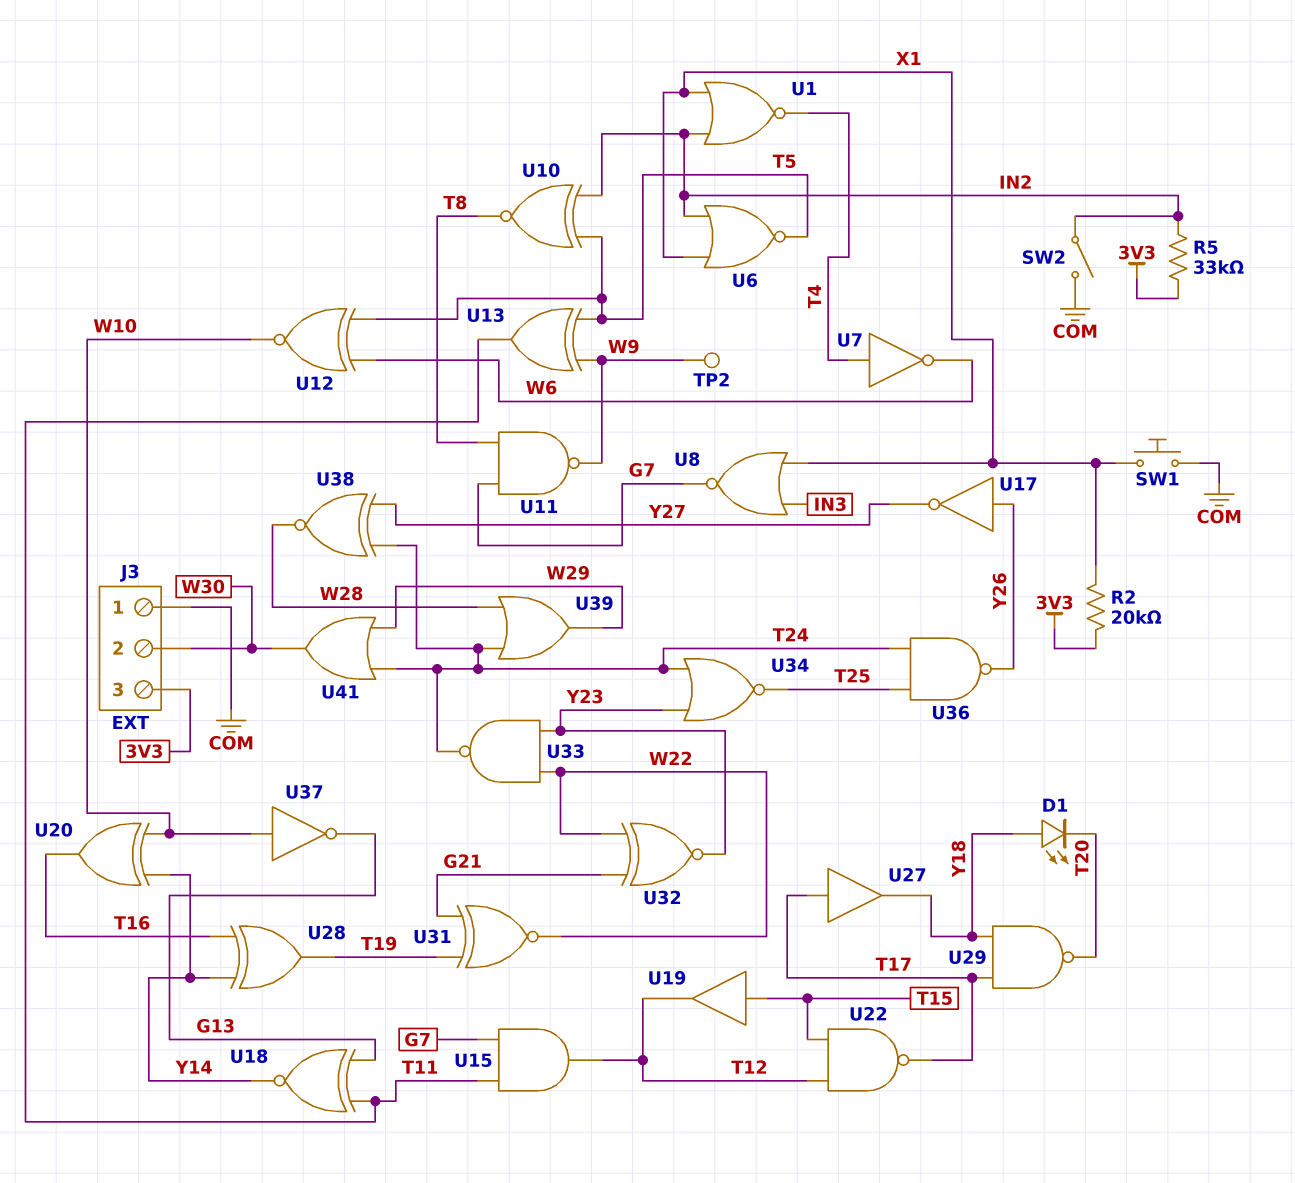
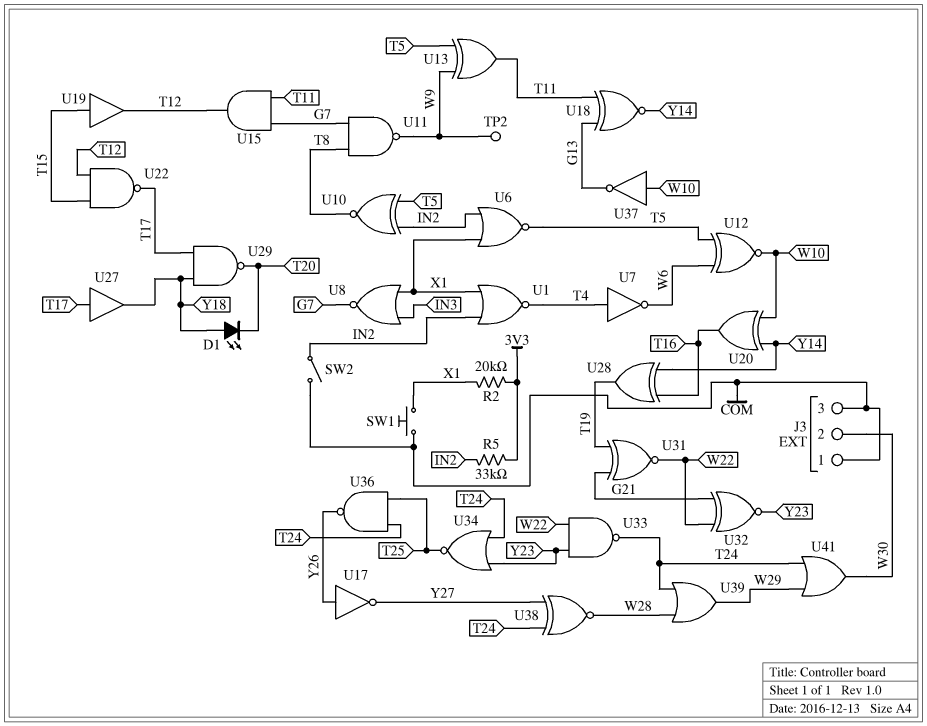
J3 pin 3: 3V3 -> COM

